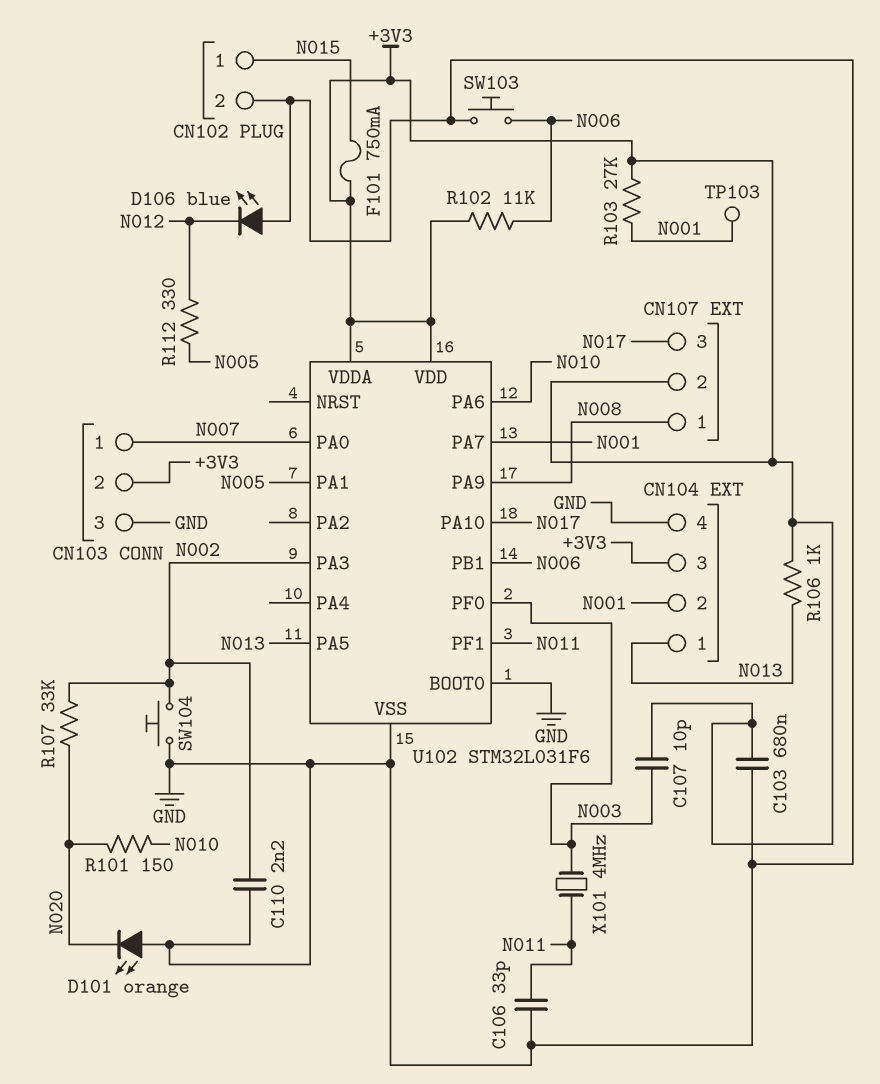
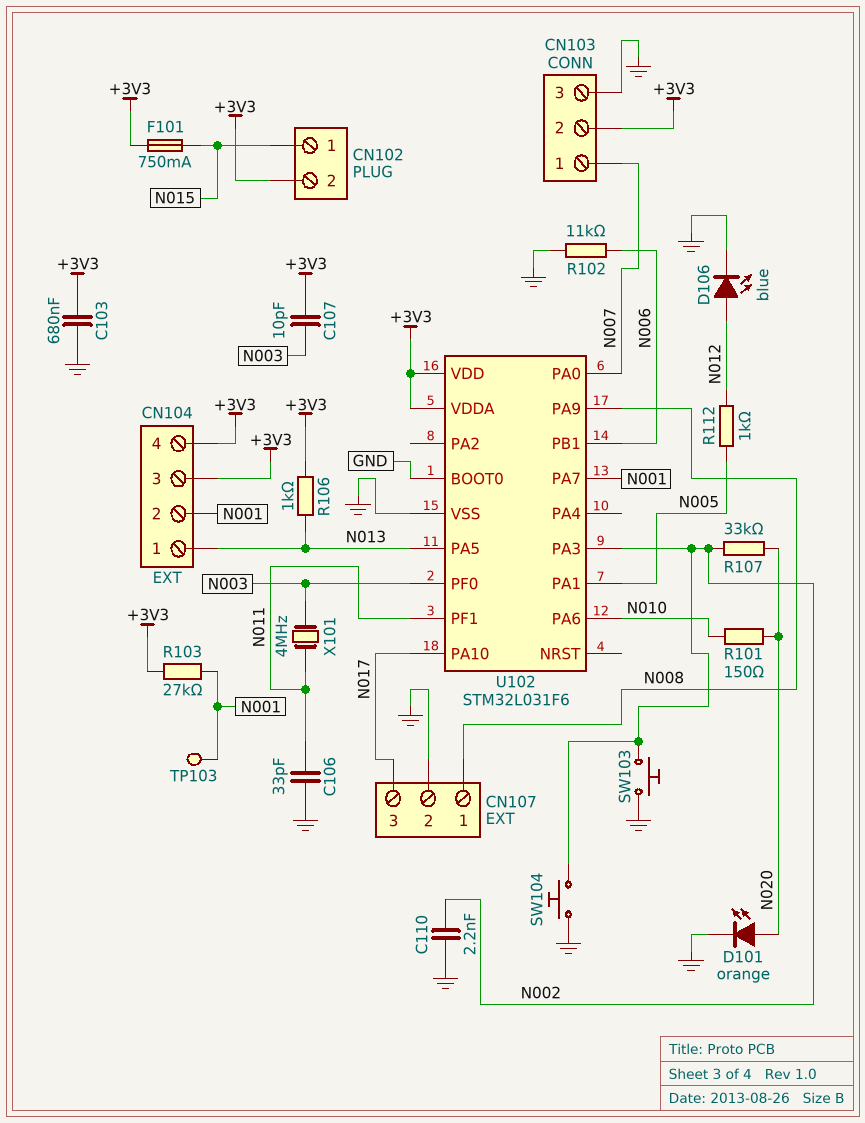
CN102 pin 2: GND -> +3V3
CN104 pin 4: GND -> +3V3
CN107 pin 2: +3V3 -> GND
D101: LED orange (A GND, K N020) -> LED orange (A N020, K GND)
D106: LED blue (A GND, K N012) -> LED blue (A N012, K GND)
R102: 11k (+3V3, N006) -> 11k (GND, N006)
R112: 330 (N005, N012) -> 1k (N005, N012)
SW103: button (GND, N006) -> button (GND, N002)

